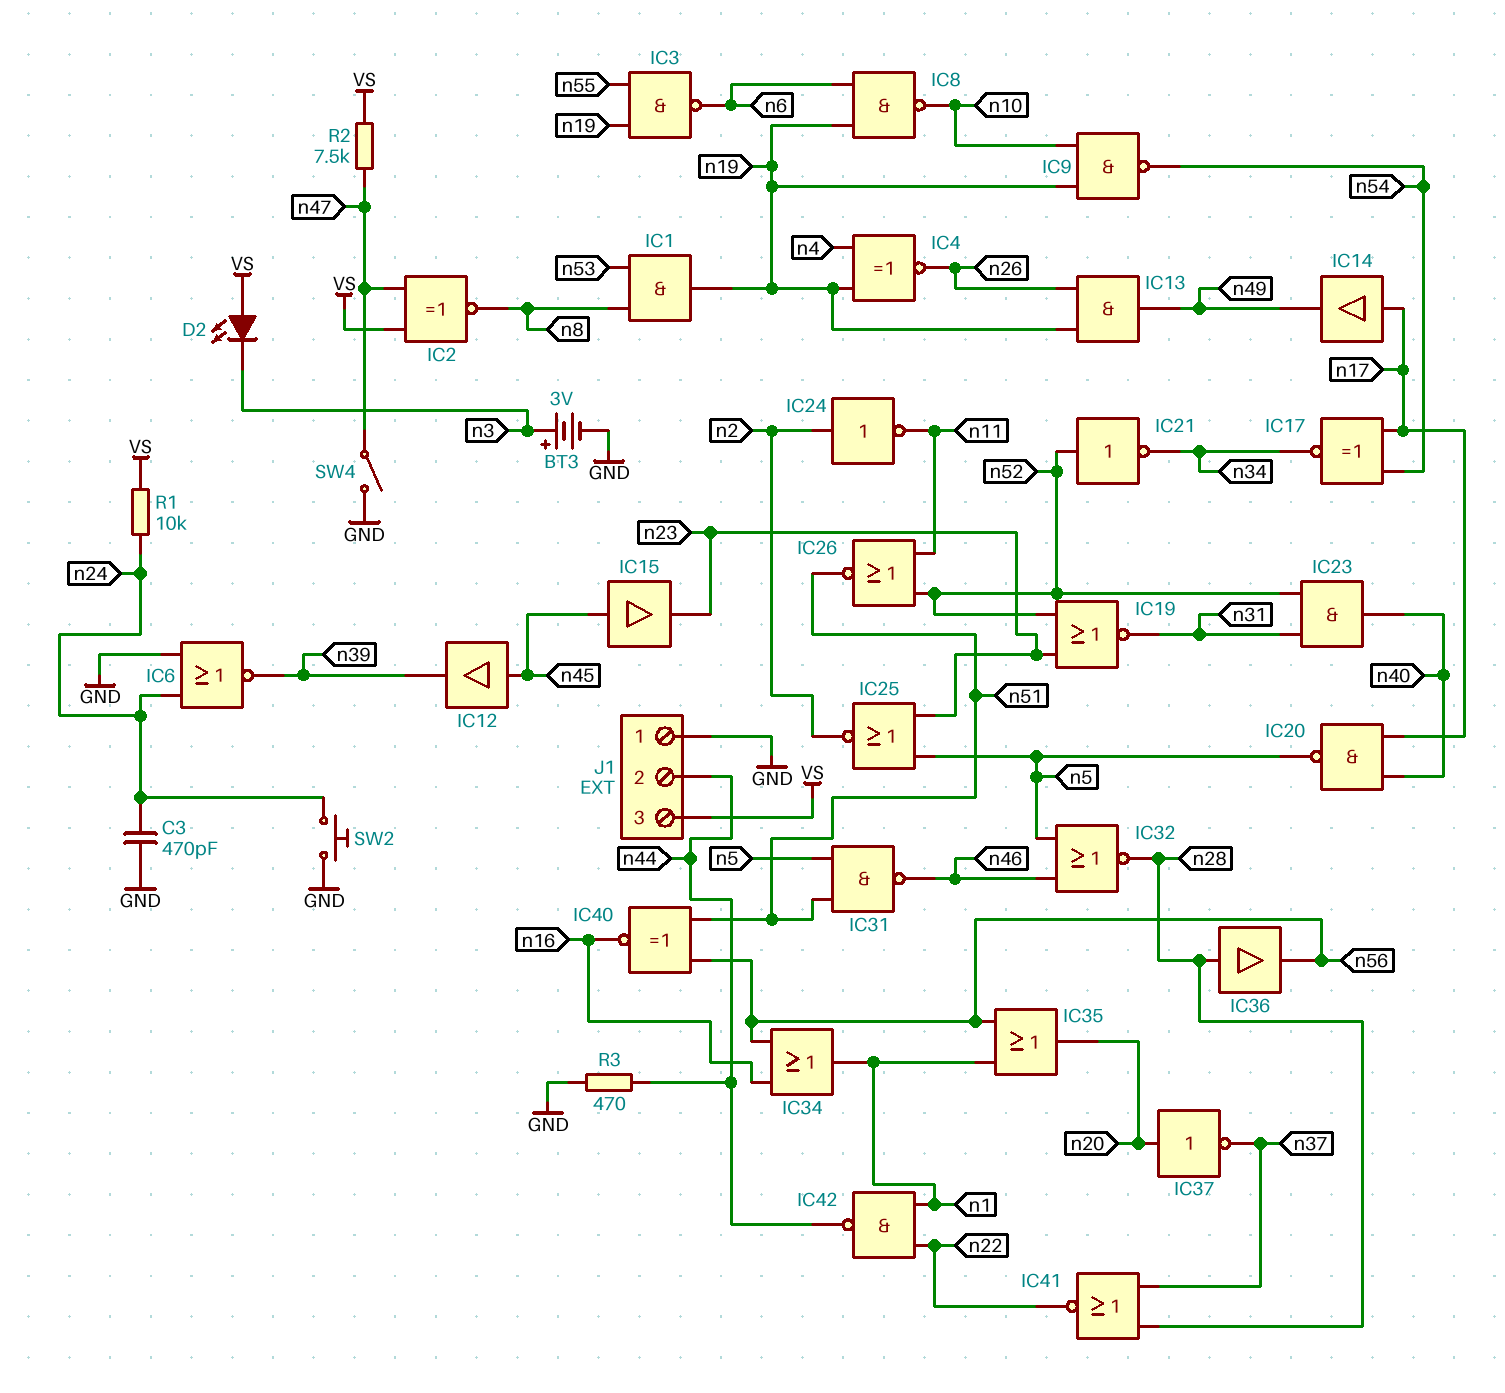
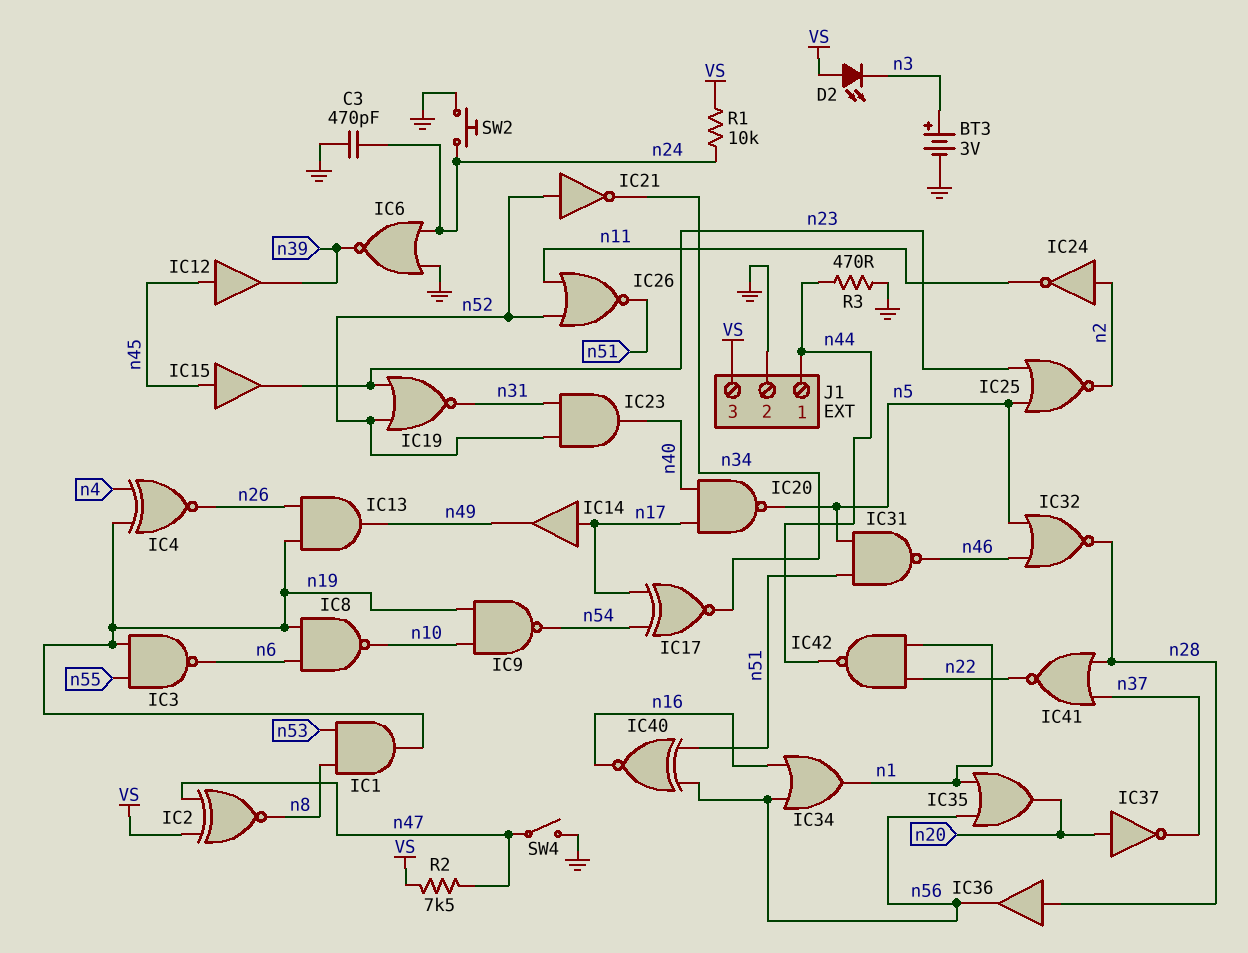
J1 pin 1: GND -> n44
J1 pin 2: n44 -> GND

